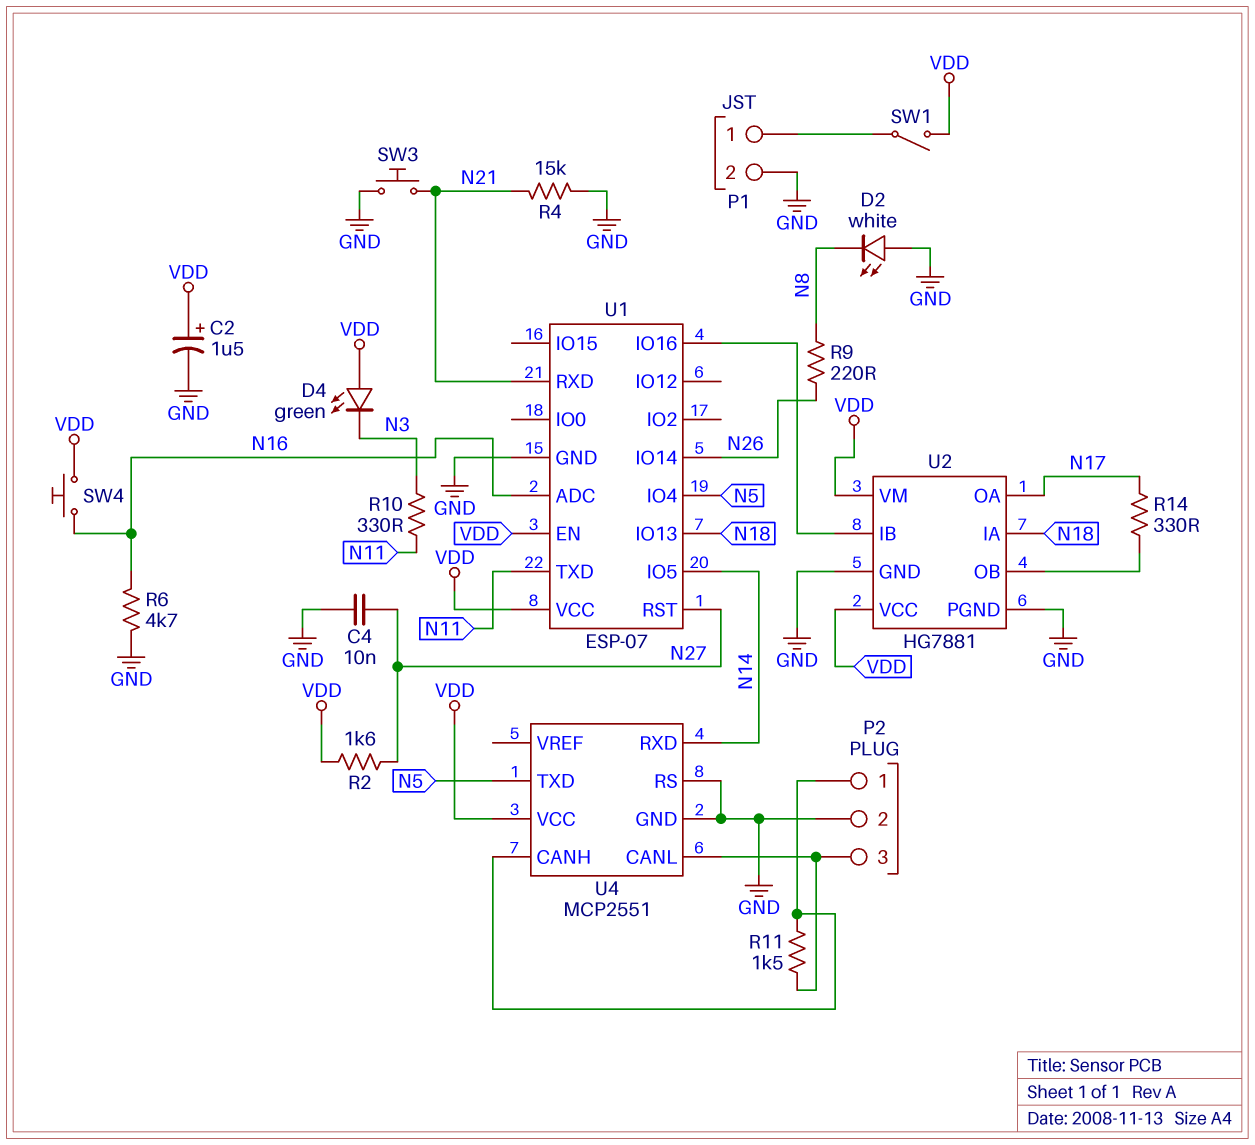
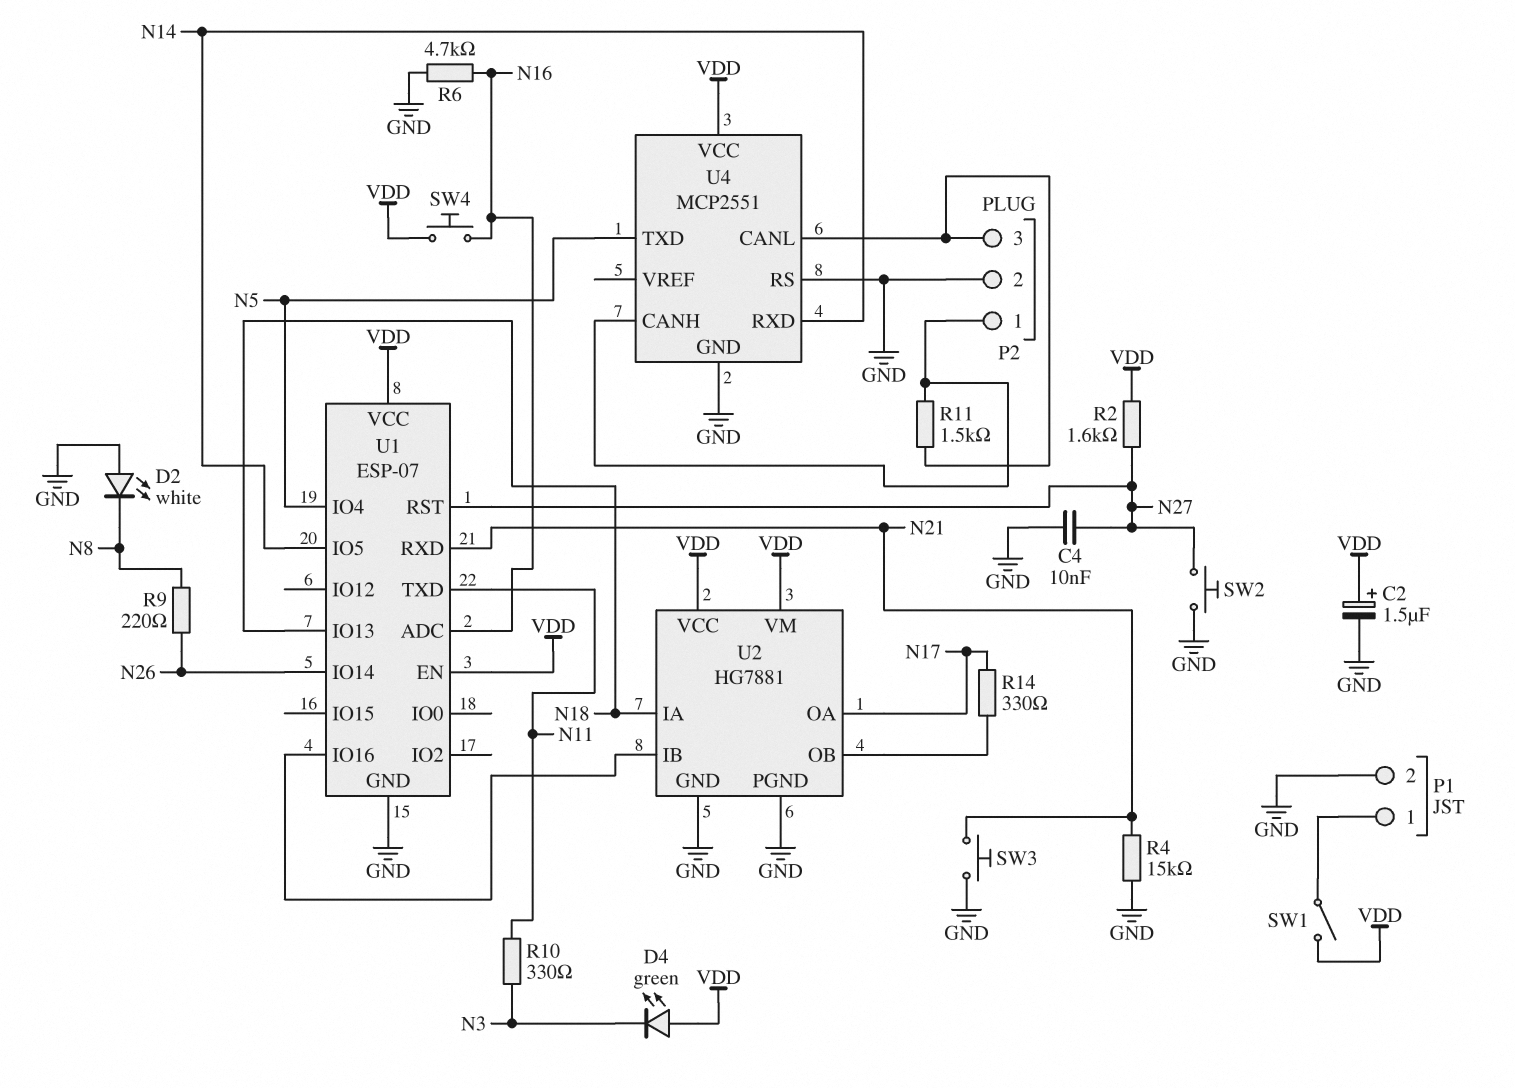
SW2: none -> button (GND, N27)

